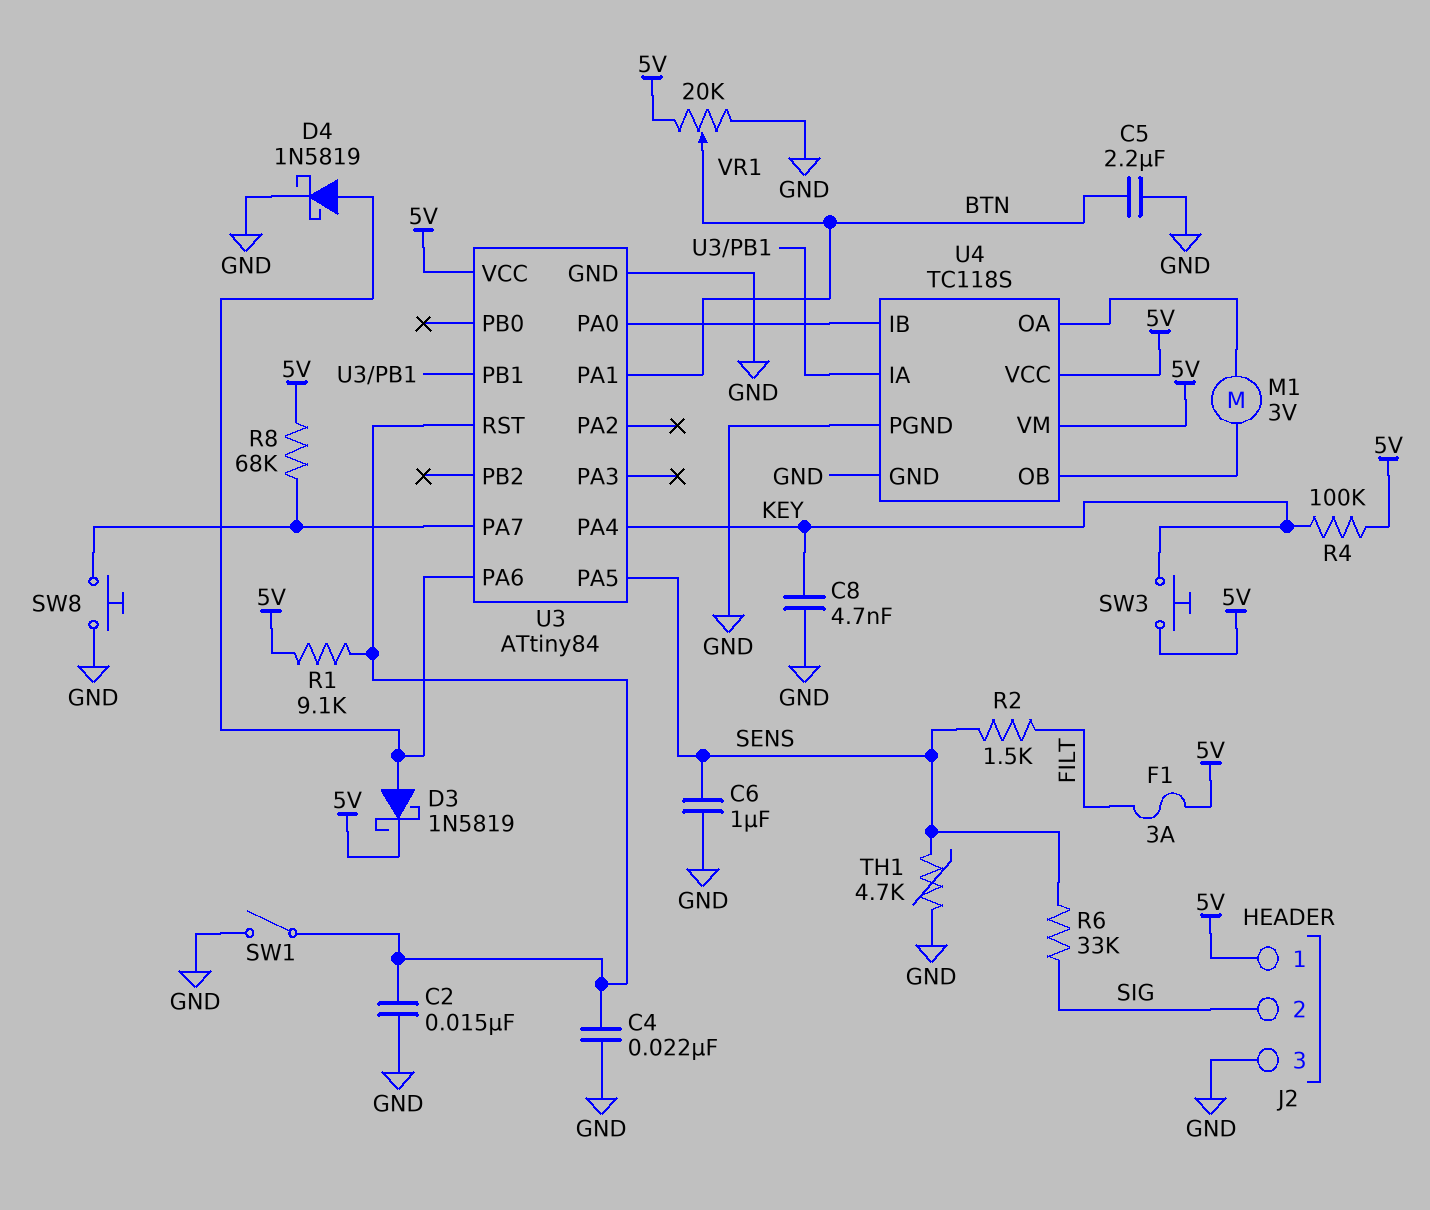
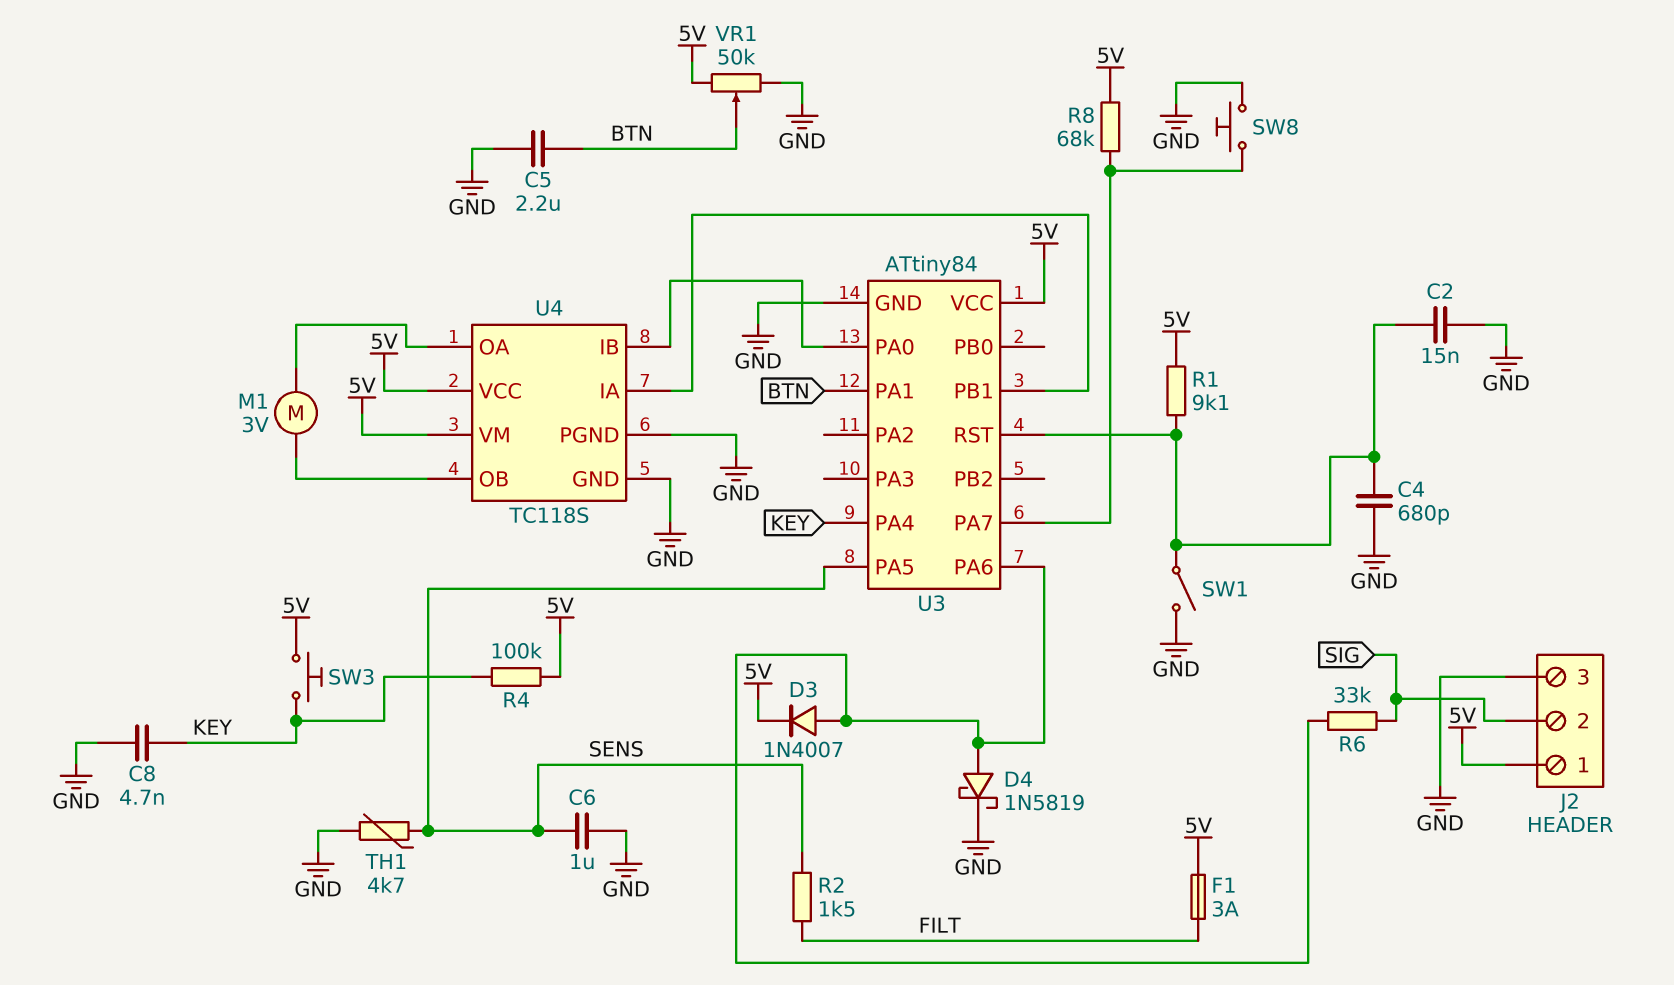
C4: 22nF (GND, U3/RST) -> 680pF (GND, U3/RST)
D3: schottky 1N5819 (A U3/PA6, K 5V) -> diode 1N4007 (A U3/PA6, K 5V)
R6: 33k (SENS, SIG) -> 33k (SIG, U3/PA6)
VR1: 20k (5V, GND, wiper BTN) -> 50k (5V, GND, wiper BTN)

